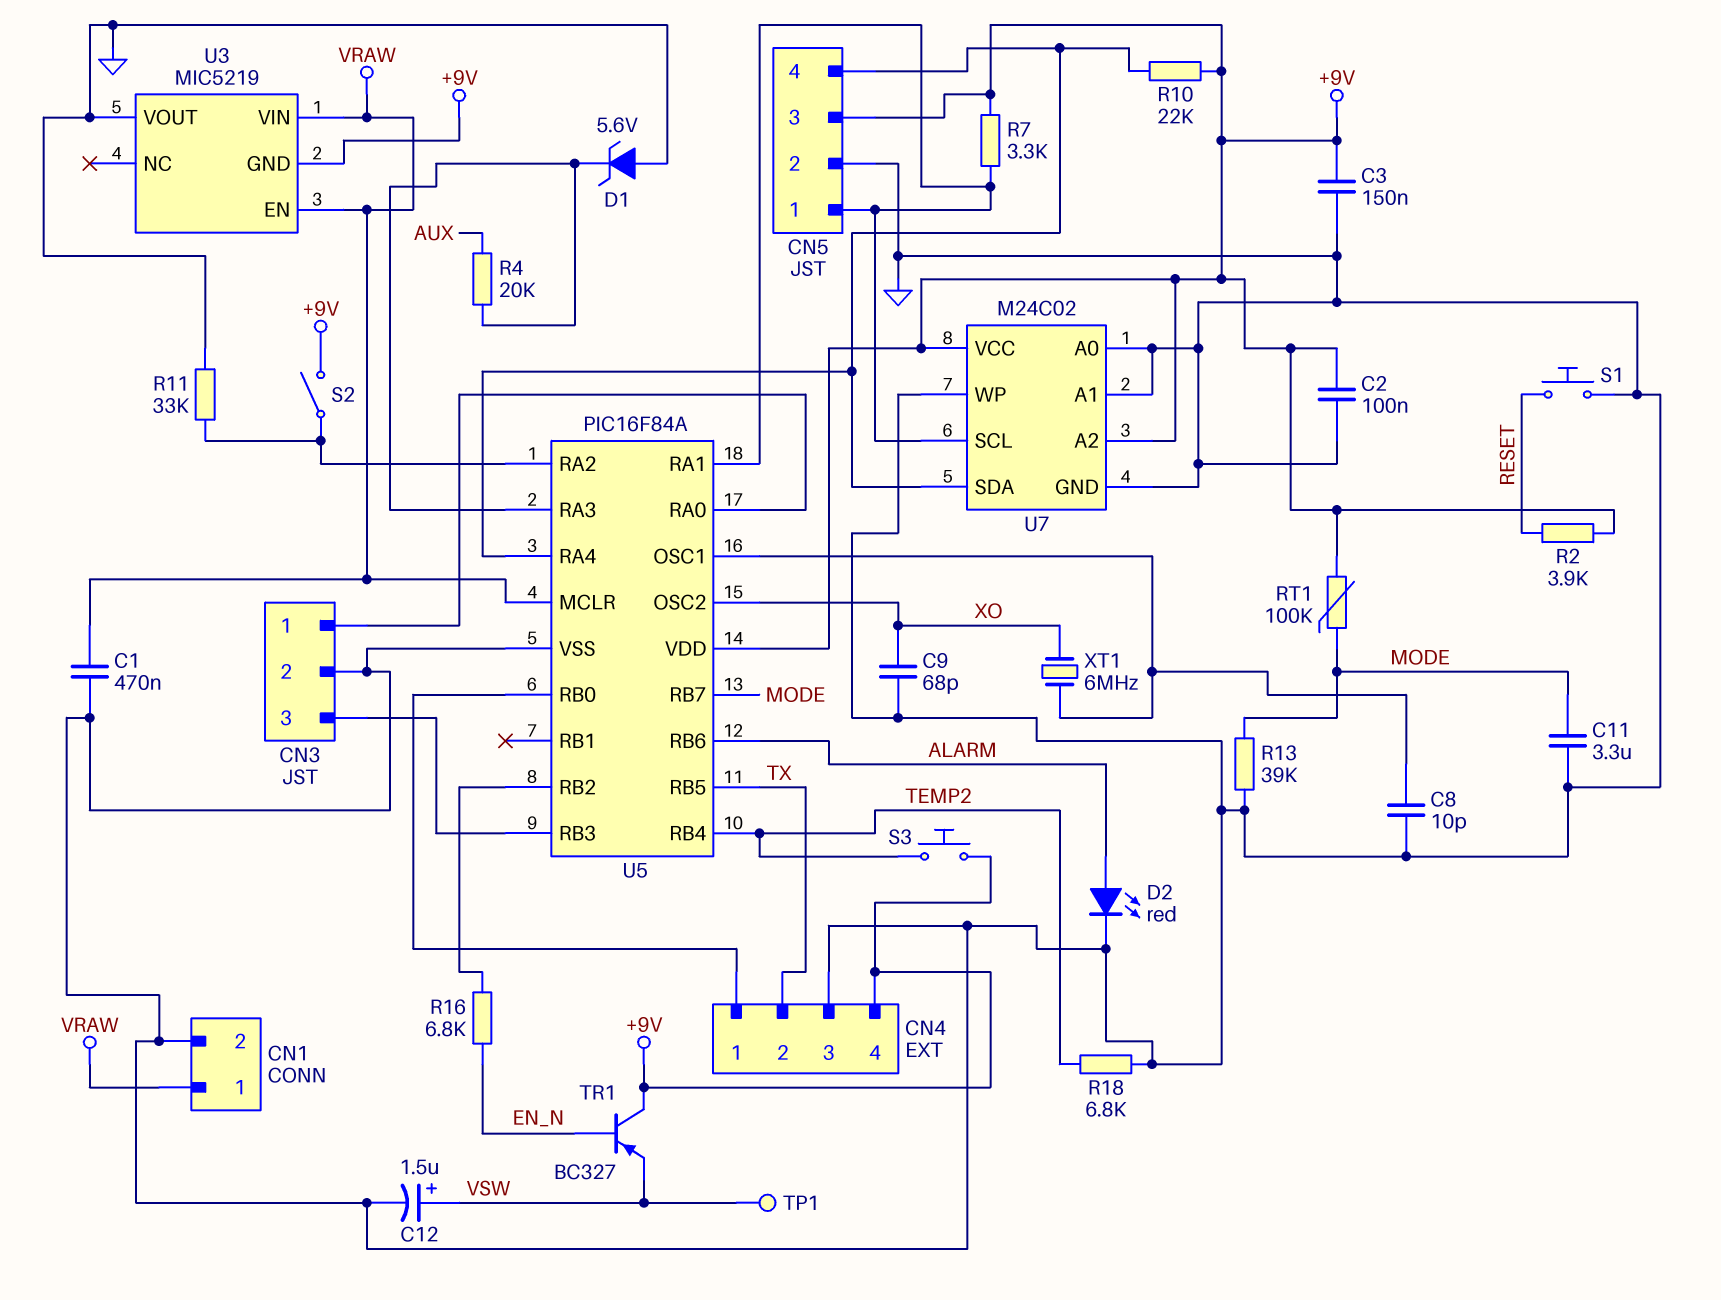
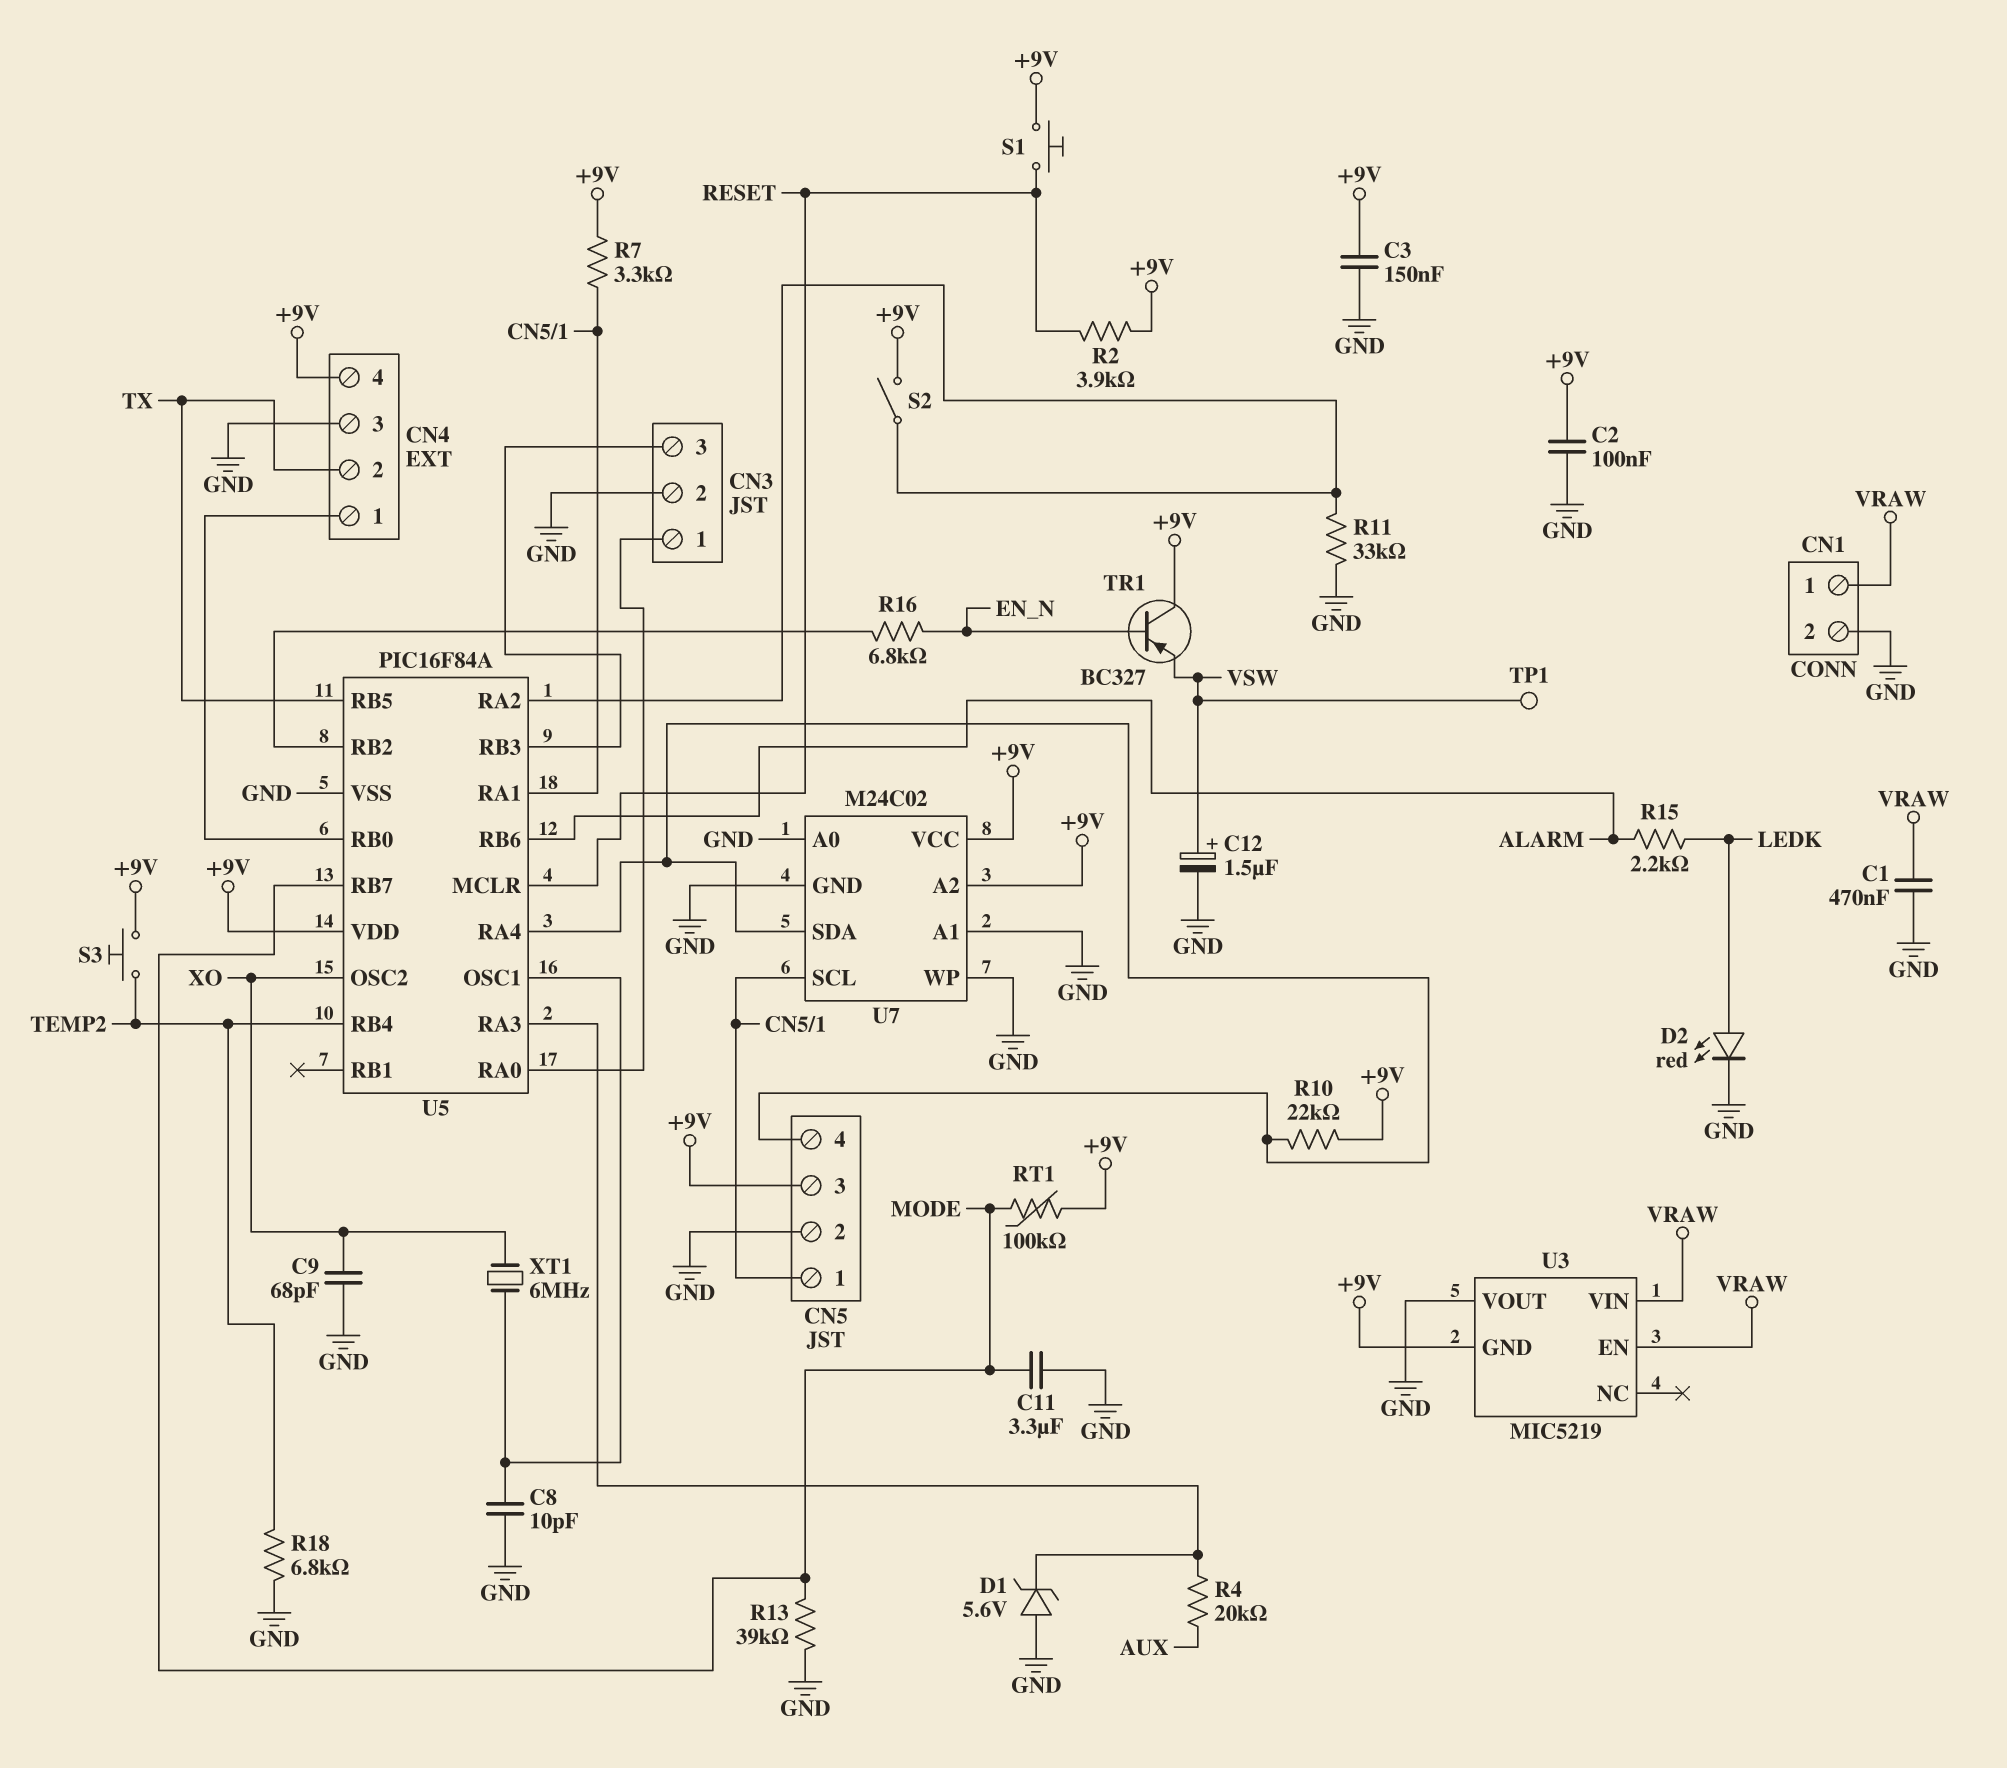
D2: LED red (A ALARM, K GND) -> LED red (A LEDK, K GND)
R15: none -> 2.2k (ALARM, LEDK)
S1: button (GND, RESET) -> button (+9V, RESET)
U5 pin MCLR: VRAW -> RESET

